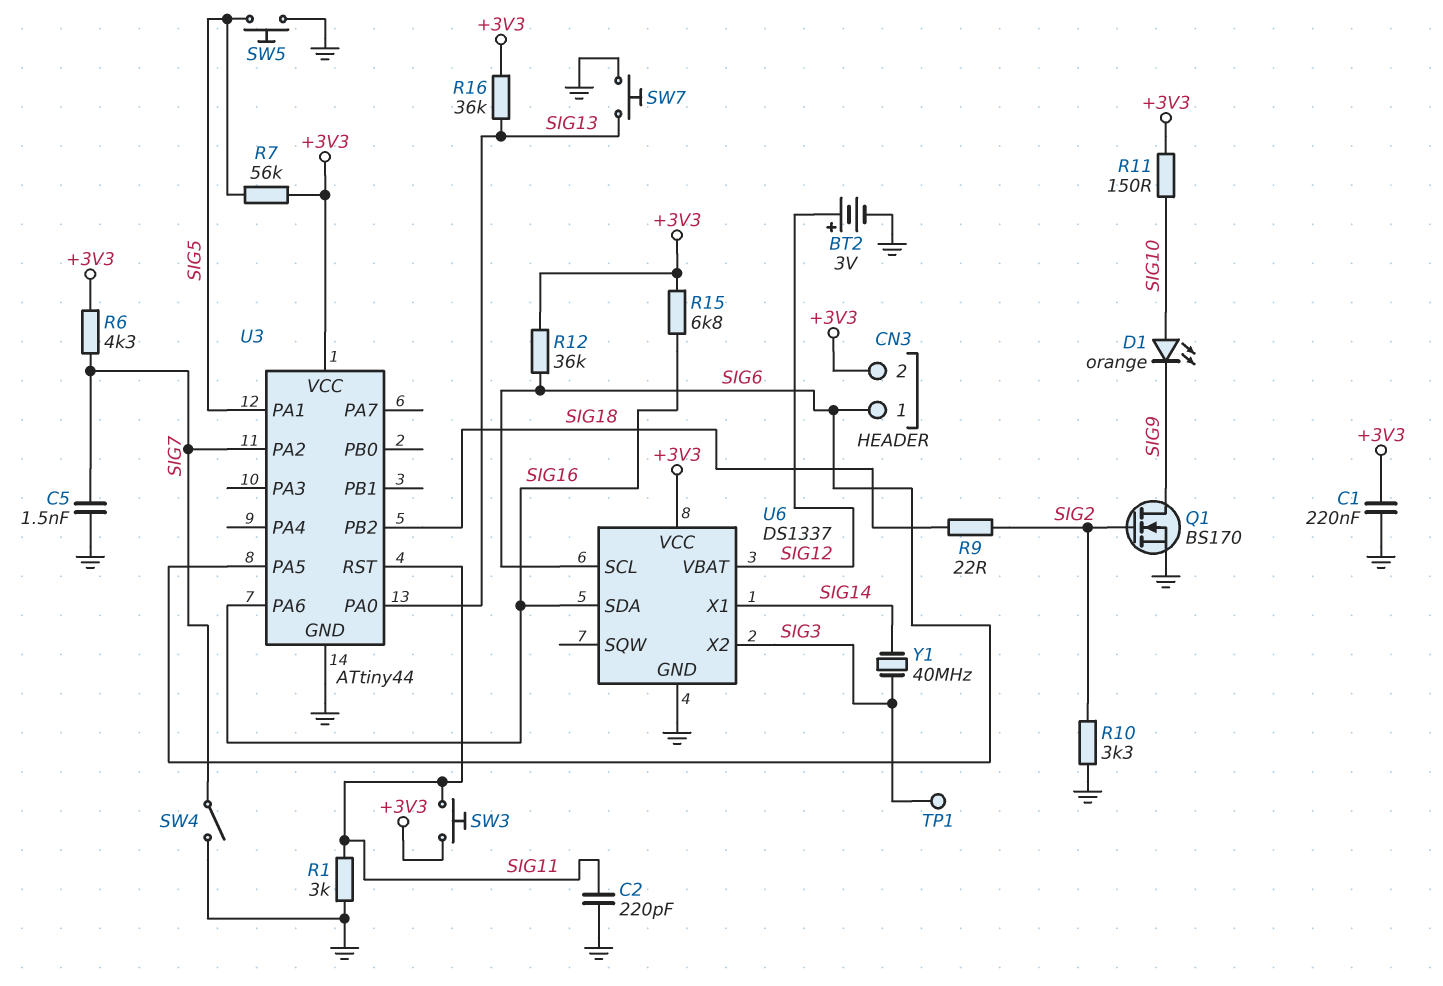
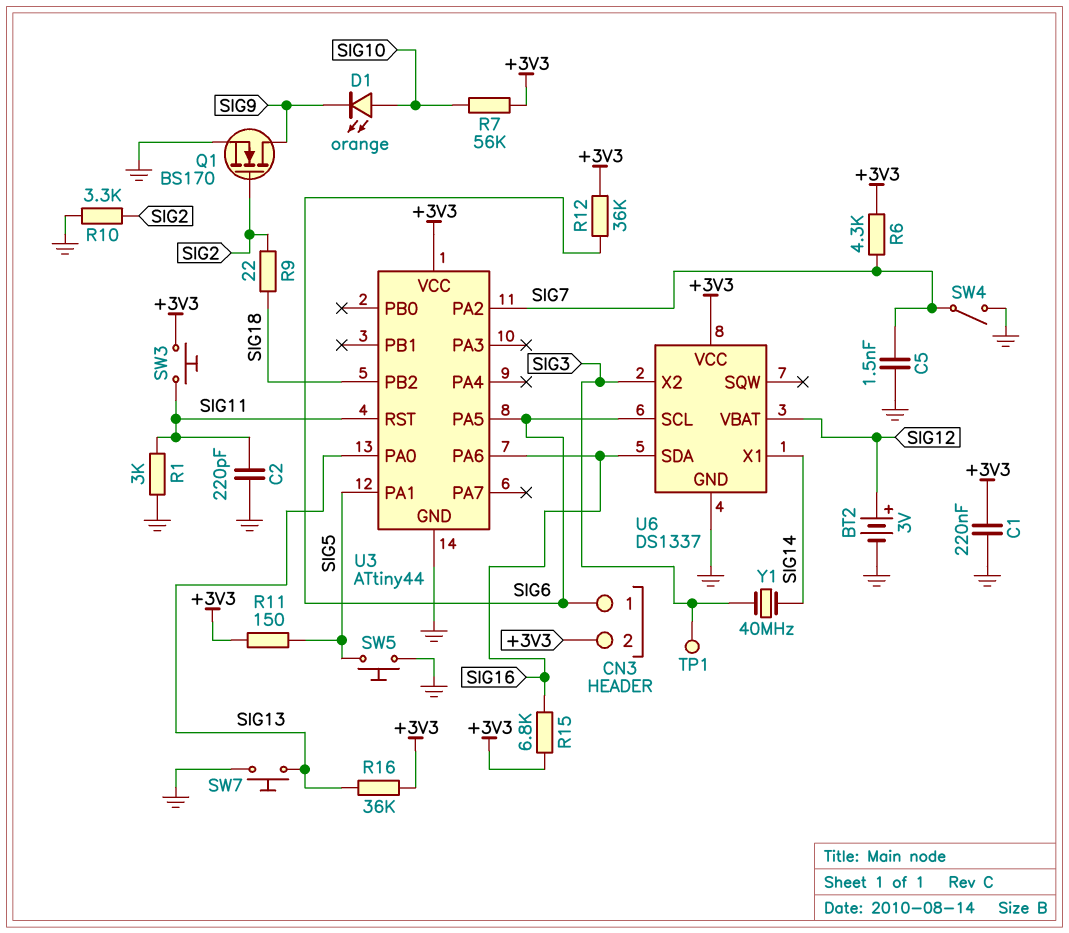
R7: 56k (+3V3, SIG5) -> 56k (+3V3, SIG10)
R11: 150 (+3V3, SIG10) -> 150 (+3V3, SIG5)

